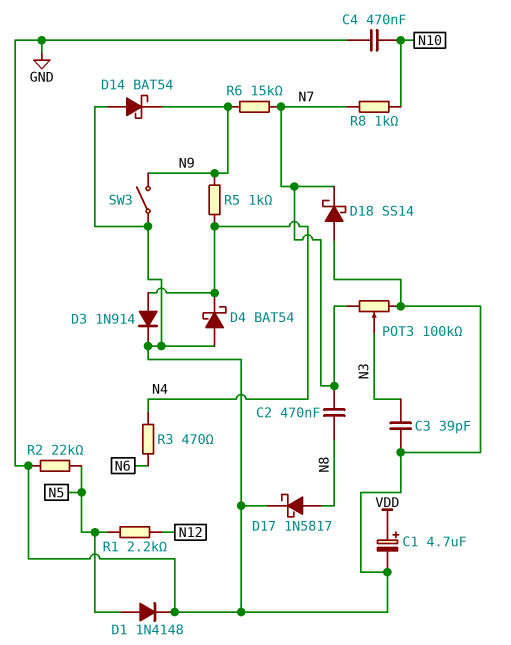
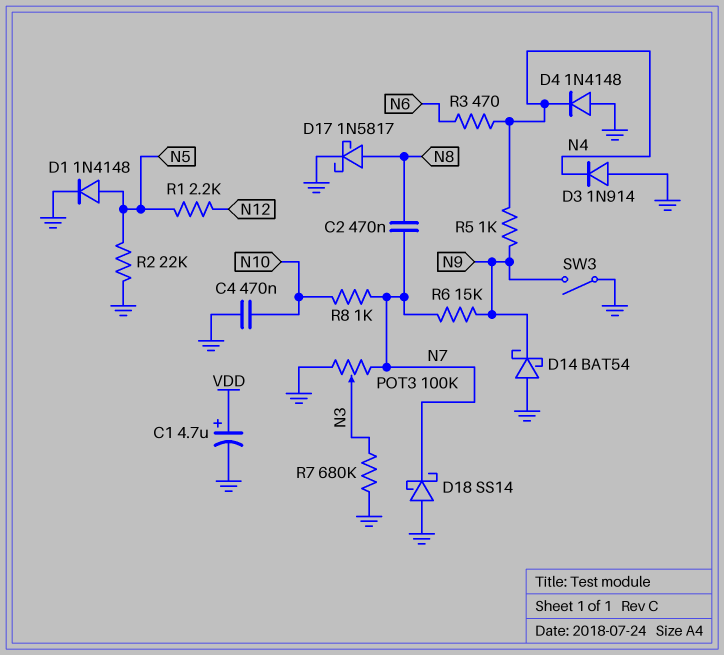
C3: 39pF (GND, N3) -> none
D3: diode 1N914 (A N4, K GND) -> diode 1N914 (A GND, K N4)
D4: schottky BAT54 (A GND, K N4) -> diode 1N4148 (A GND, K N4)
R7: none -> 680k (GND, N3)

